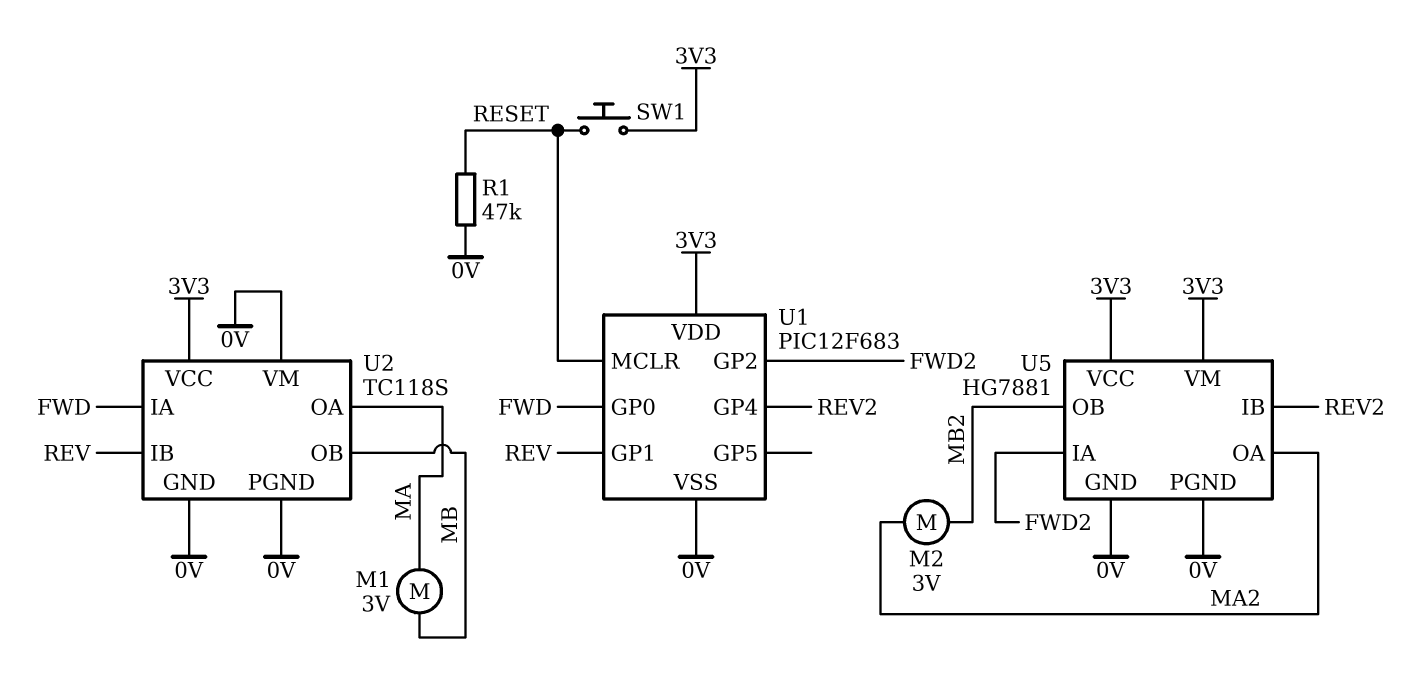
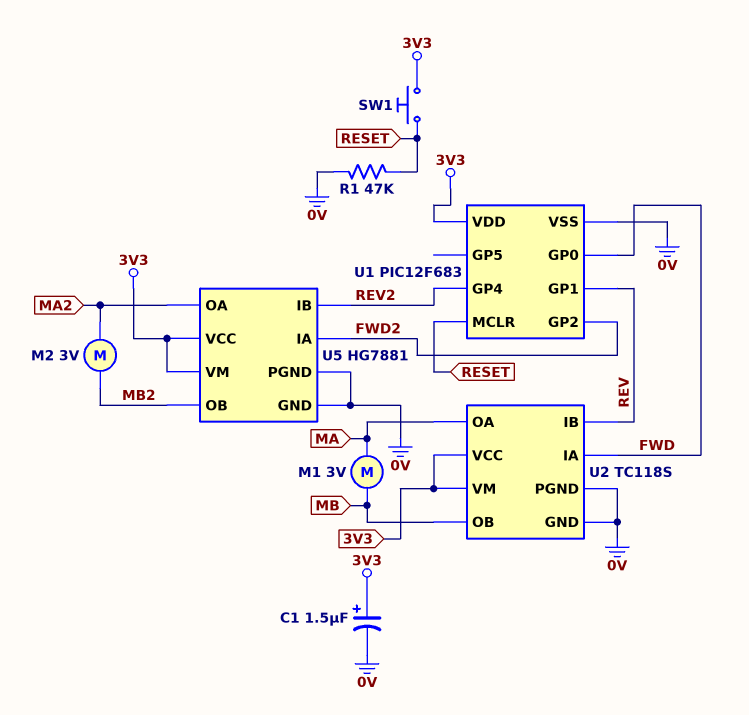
C1: none -> 1.5uF (plus 3V3, minus 0V)
U2 pin VM: 0V -> 3V3

